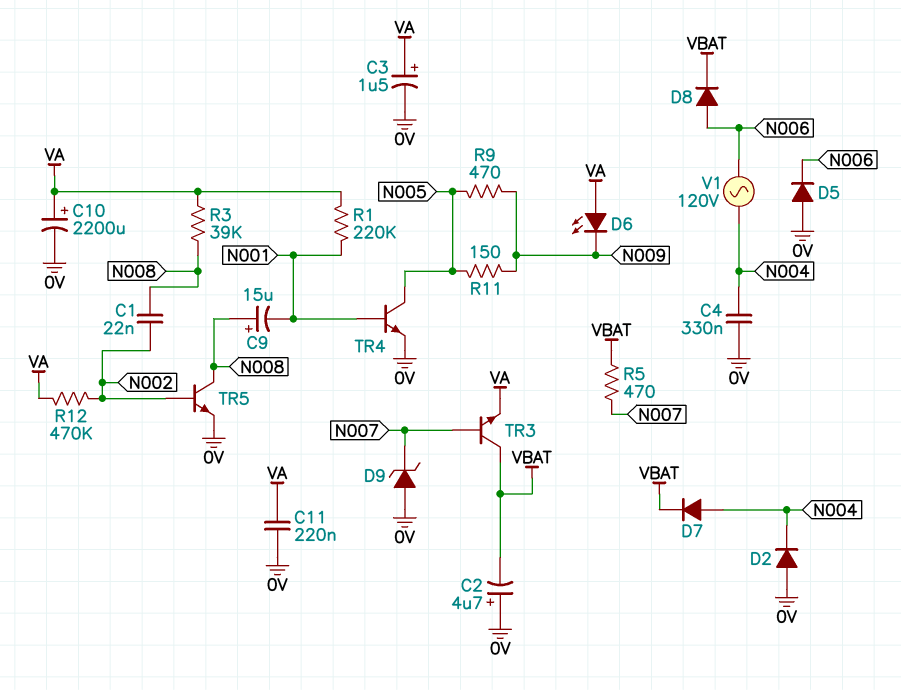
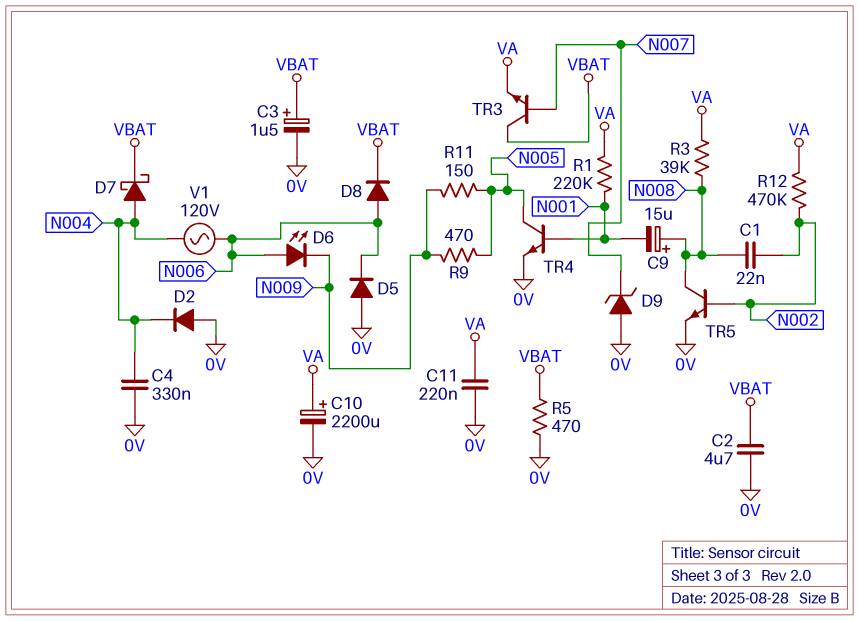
C2: 4.7uF (plus 0V, minus VBAT) -> 4.7uF (0V, VBAT)
C3: 1.5uF (plus VA, minus 0V) -> 1.5uF (plus VBAT, minus 0V)
D6: LED (A VA, K N009) -> LED (A N006, K N009)
D7: diode (A N004, K VBAT) -> schottky (A N004, K VBAT)
R5: 470 (N007, VBAT) -> 470 (0V, VBAT)

